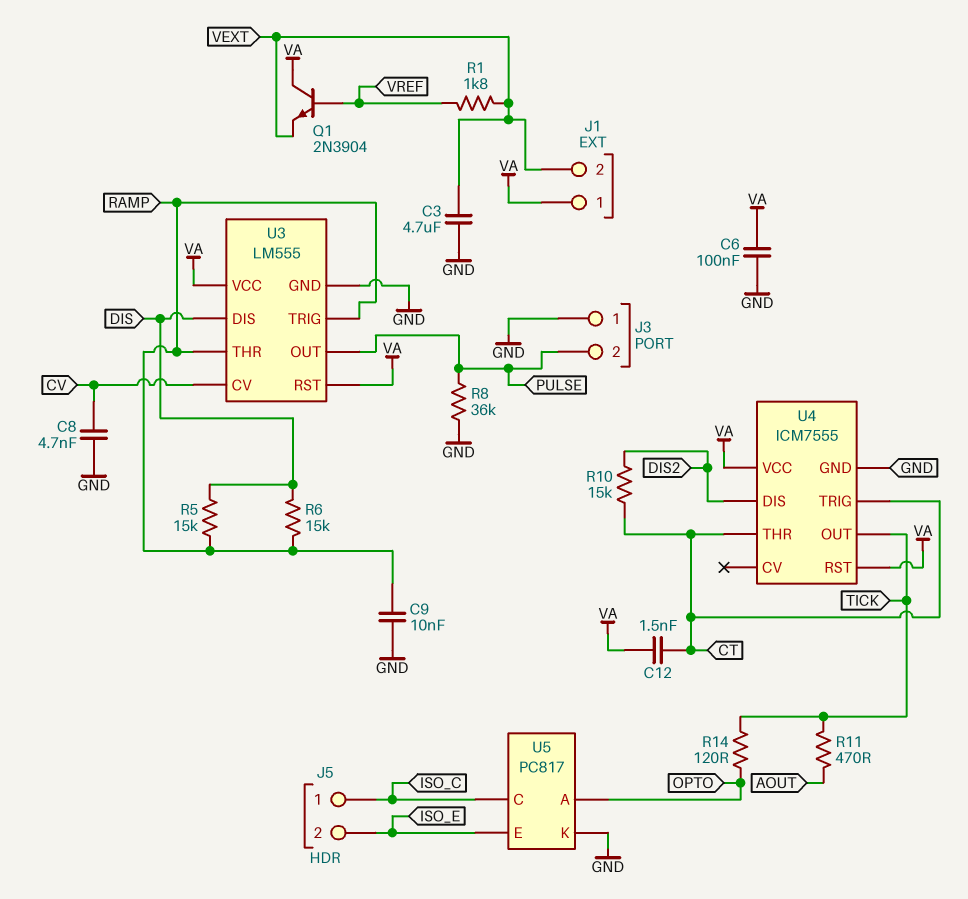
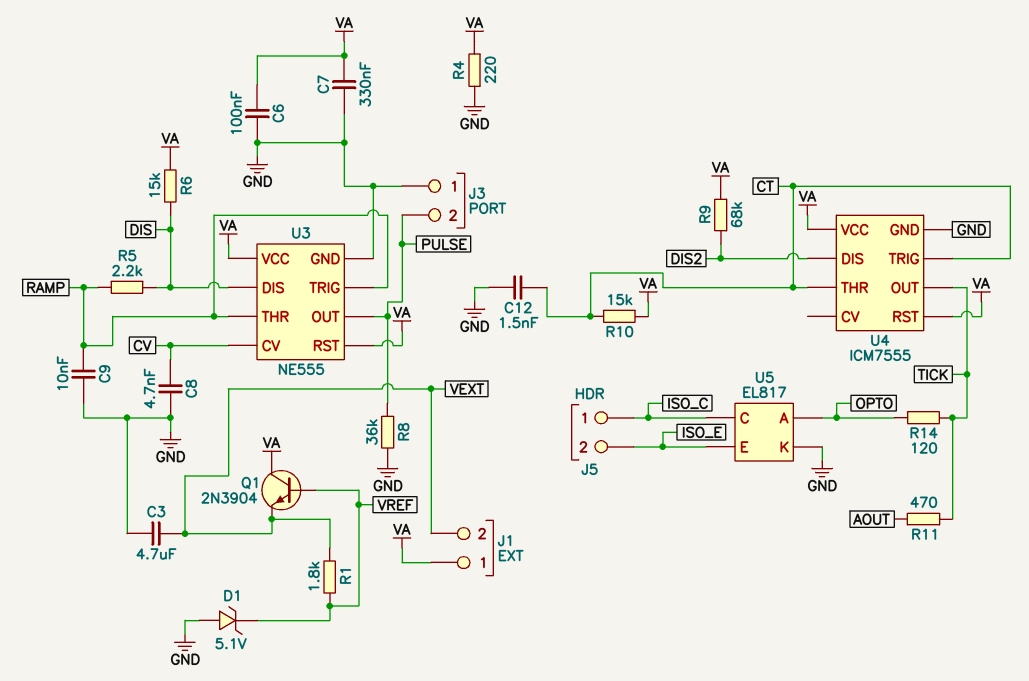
C7: none -> 330nF (GND, VA)
C12: 1.5nF (CT, VA) -> 1.5nF (CT, GND)
D1: none -> zener 5.1V (A GND, K VREF)
R4: none -> 220 (GND, VA)
R5: 15k (DIS, RAMP) -> 2.2k (DIS, RAMP)
R6: 15k (DIS, RAMP) -> 15k (DIS, VA)
R9: none -> 68k (DIS2, VA)
R10: 15k (CT, DIS2) -> 15k (CT, VA)
U3: LM555 -> NE555
U5: PC817 -> EL817

